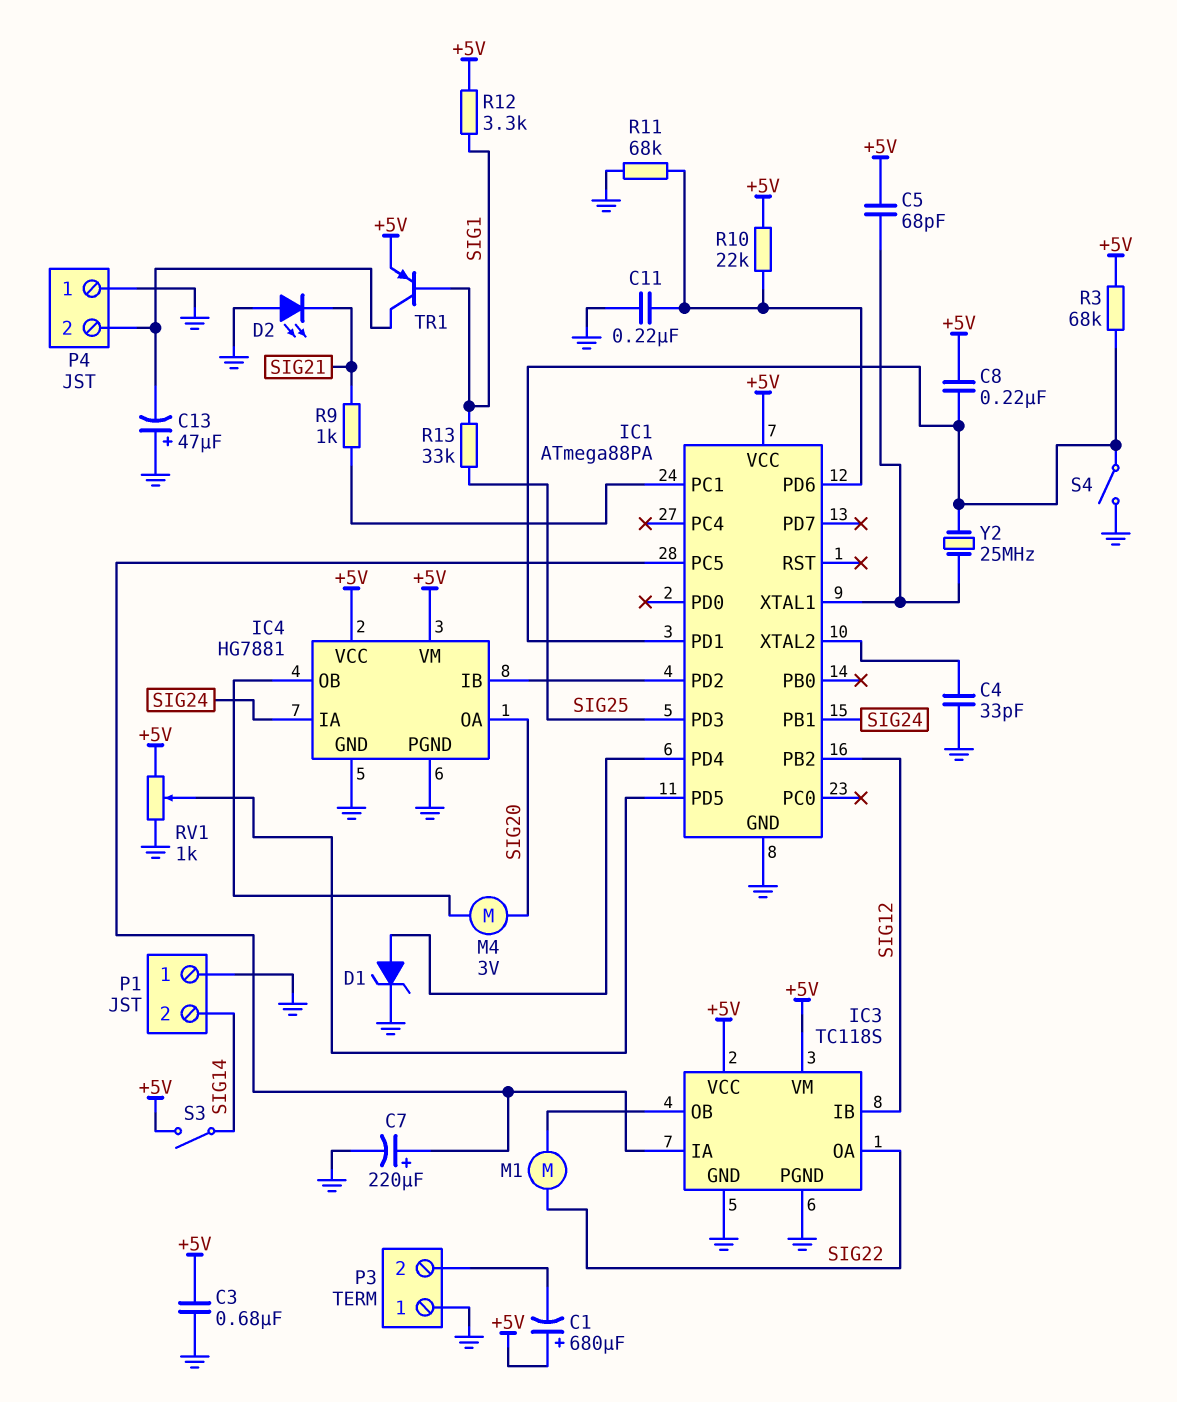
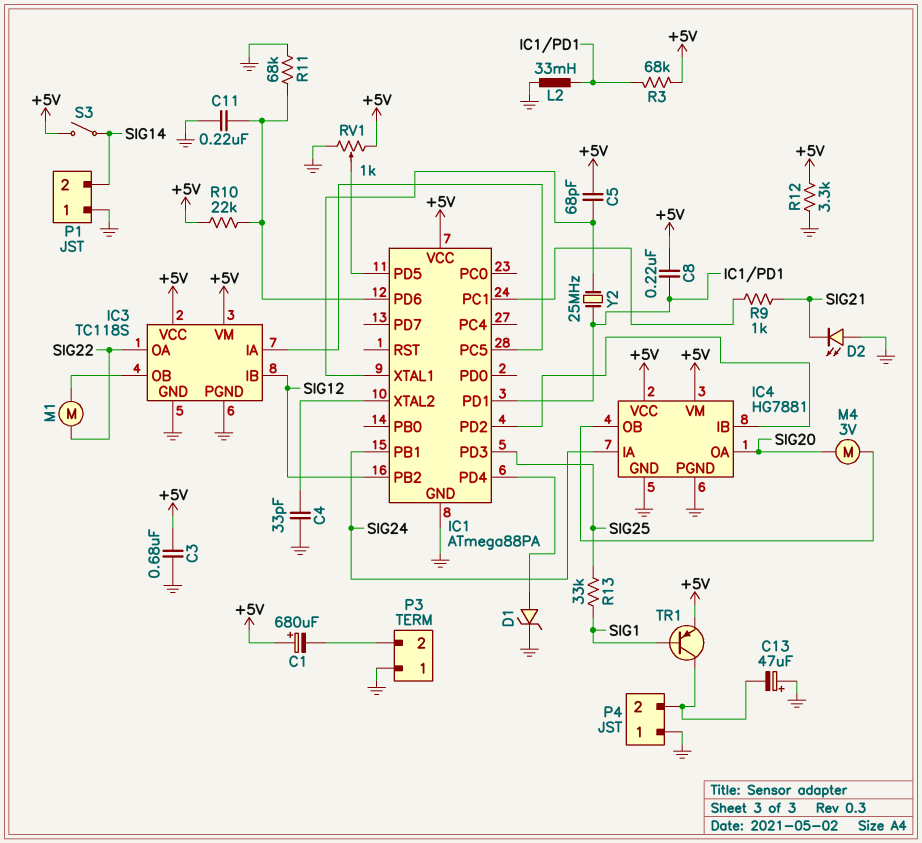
C7: 220uF (plus IC1/PC5, minus GND) -> none
L2: none -> 33mH (GND, IC1/PD1)
R12: 3.3k (+5V, SIG1) -> 3.3k (+5V, GND)
S4: switch (GND, IC1/PD1) -> none

